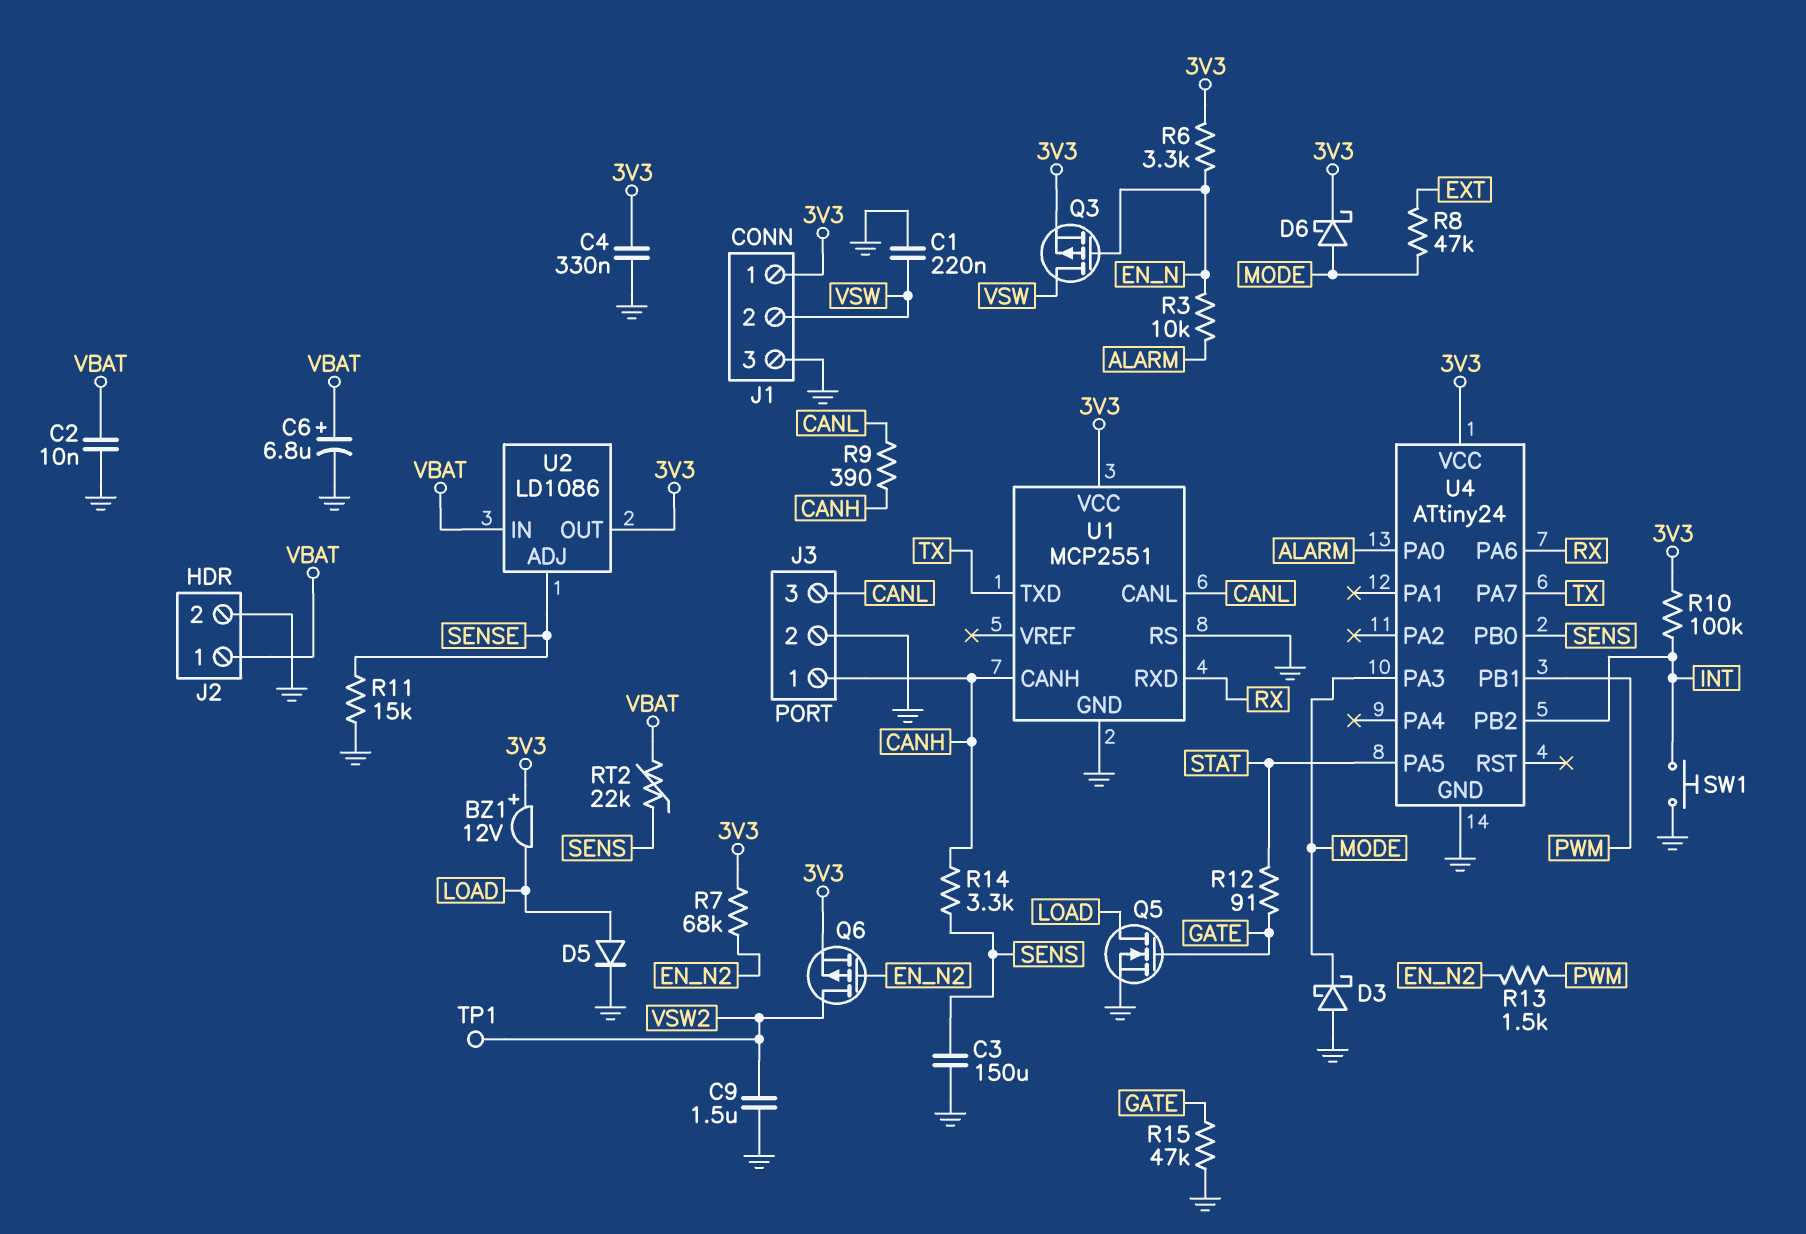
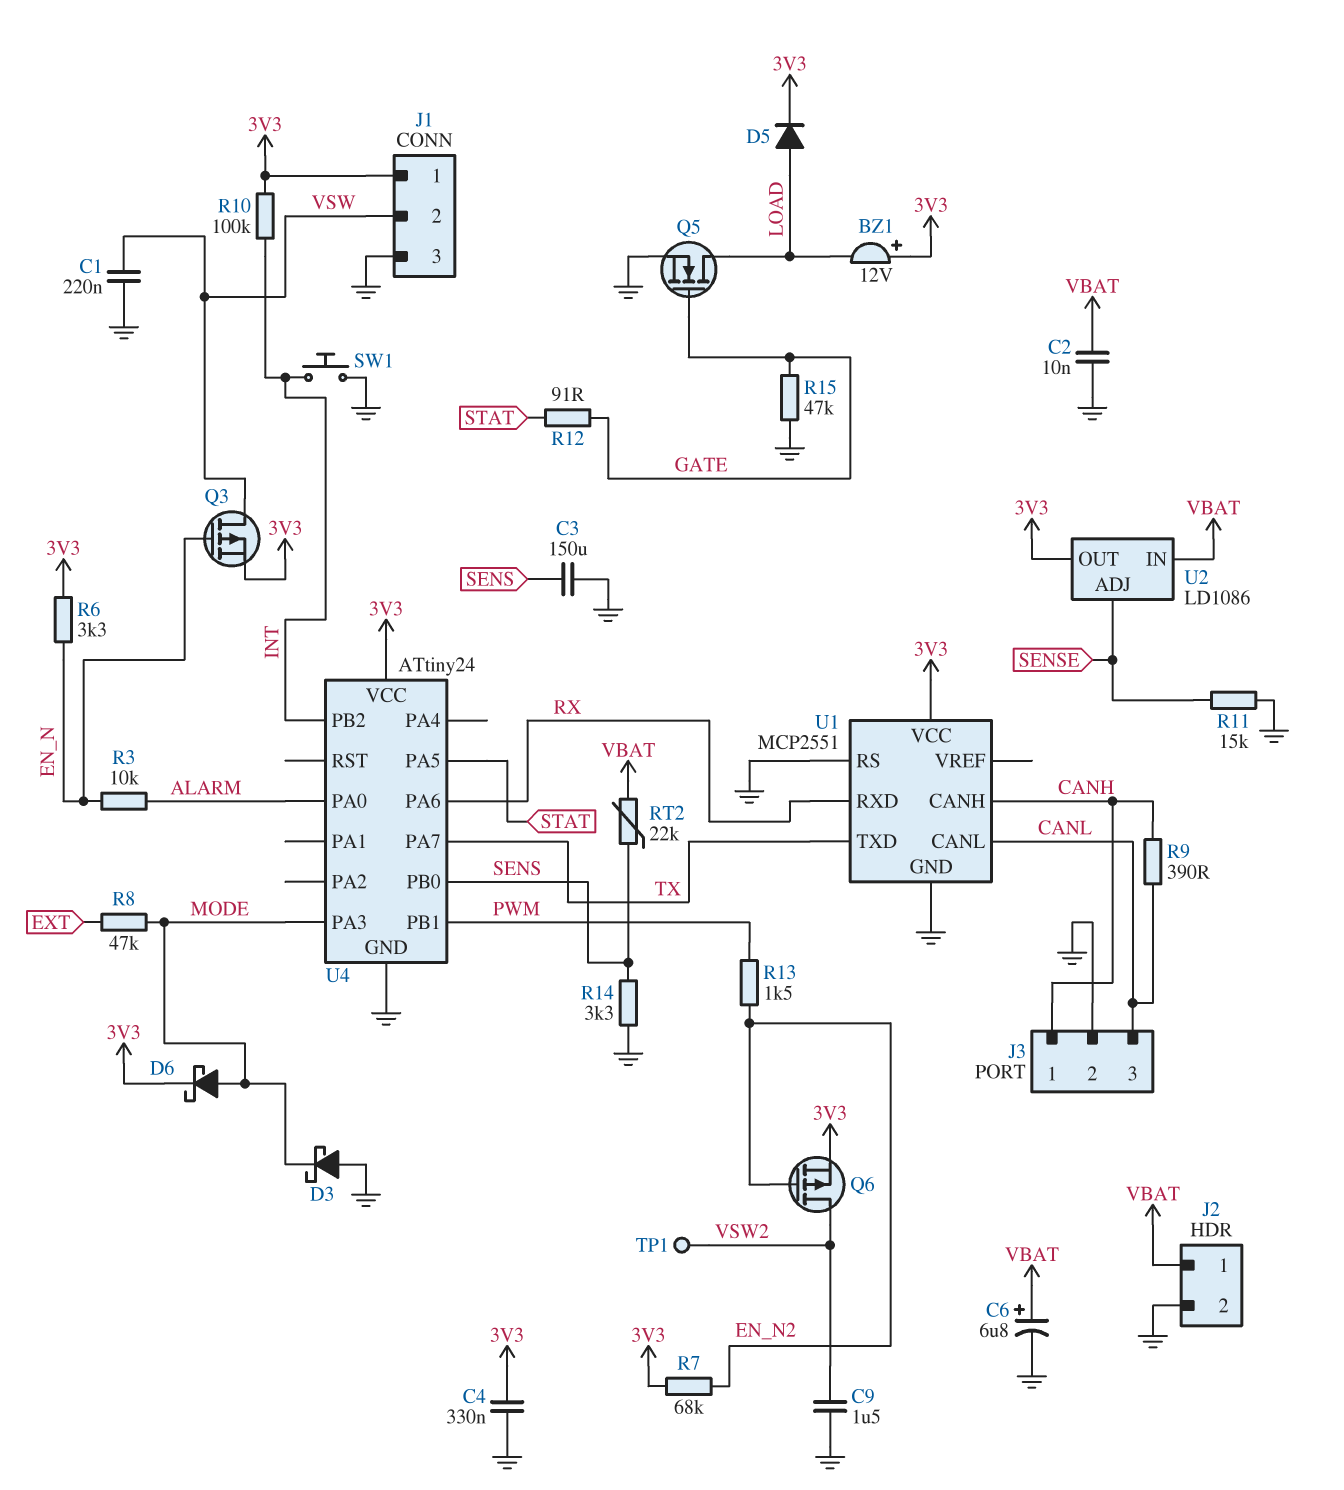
D5: diode (A LOAD, K GND) -> diode (A LOAD, K 3V3)
R14: 3.3k (CANH, SENS) -> 3.3k (GND, SENS)

